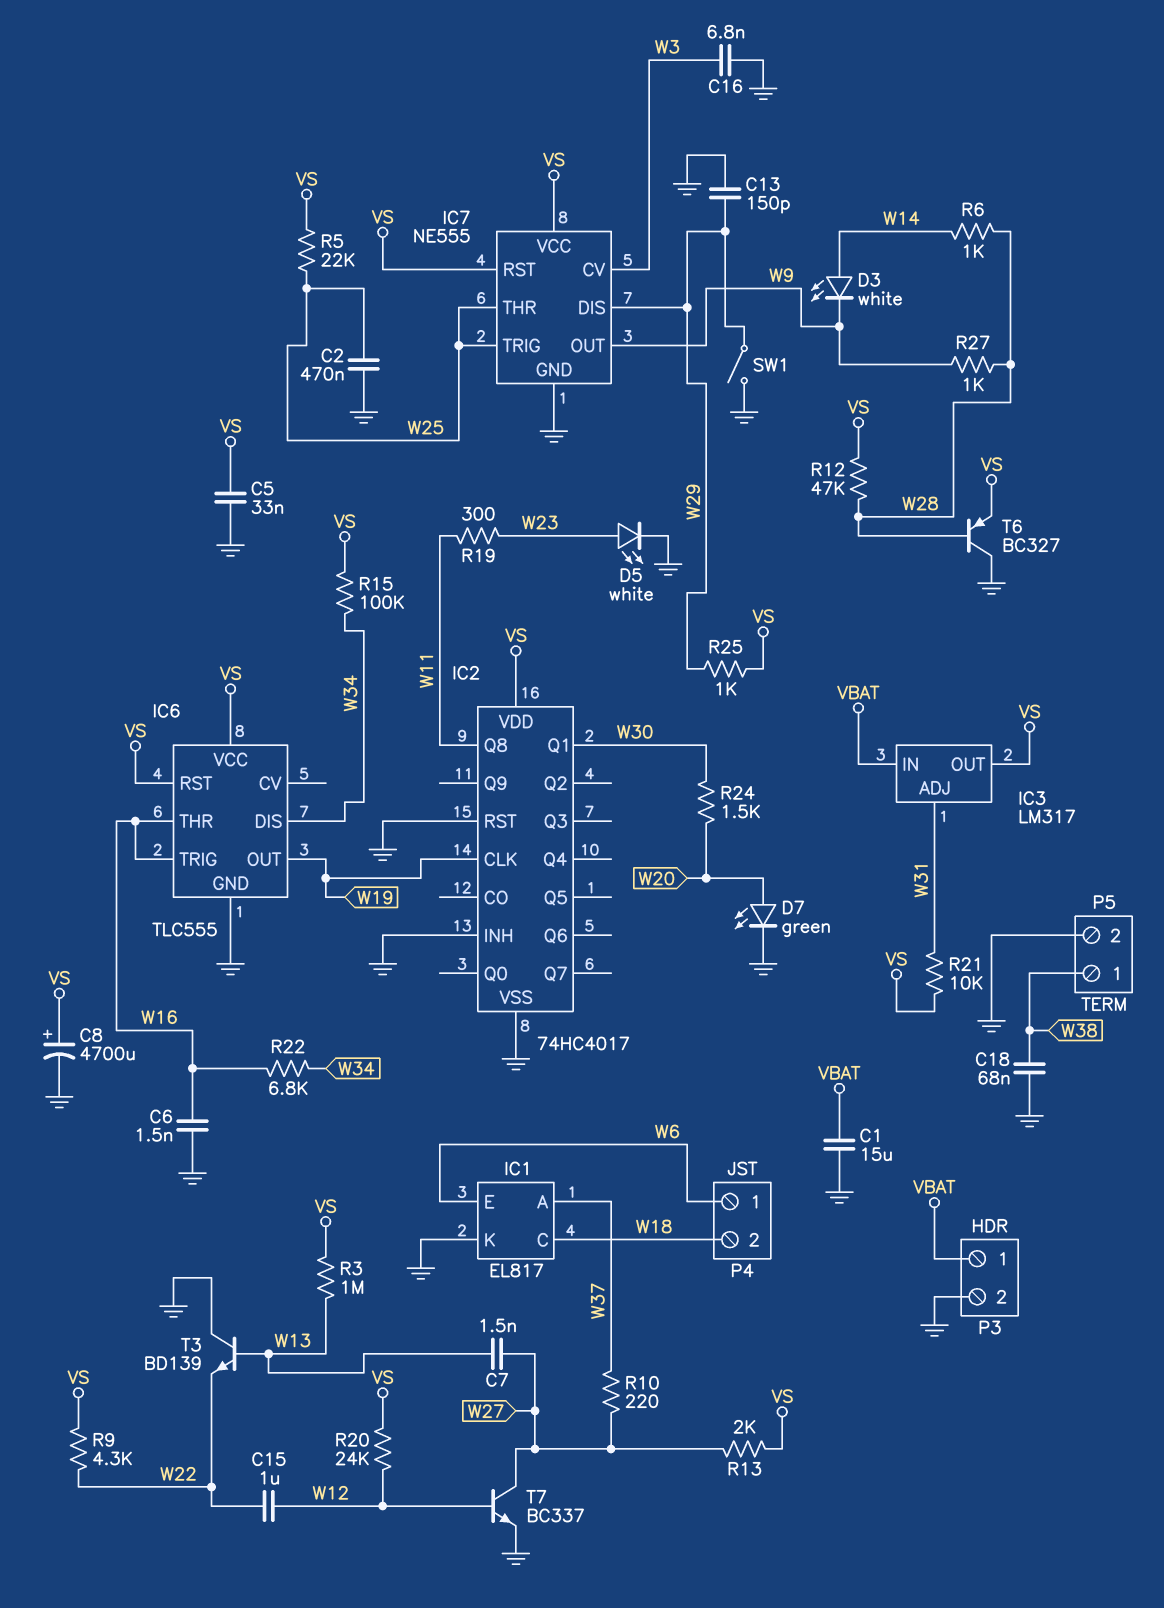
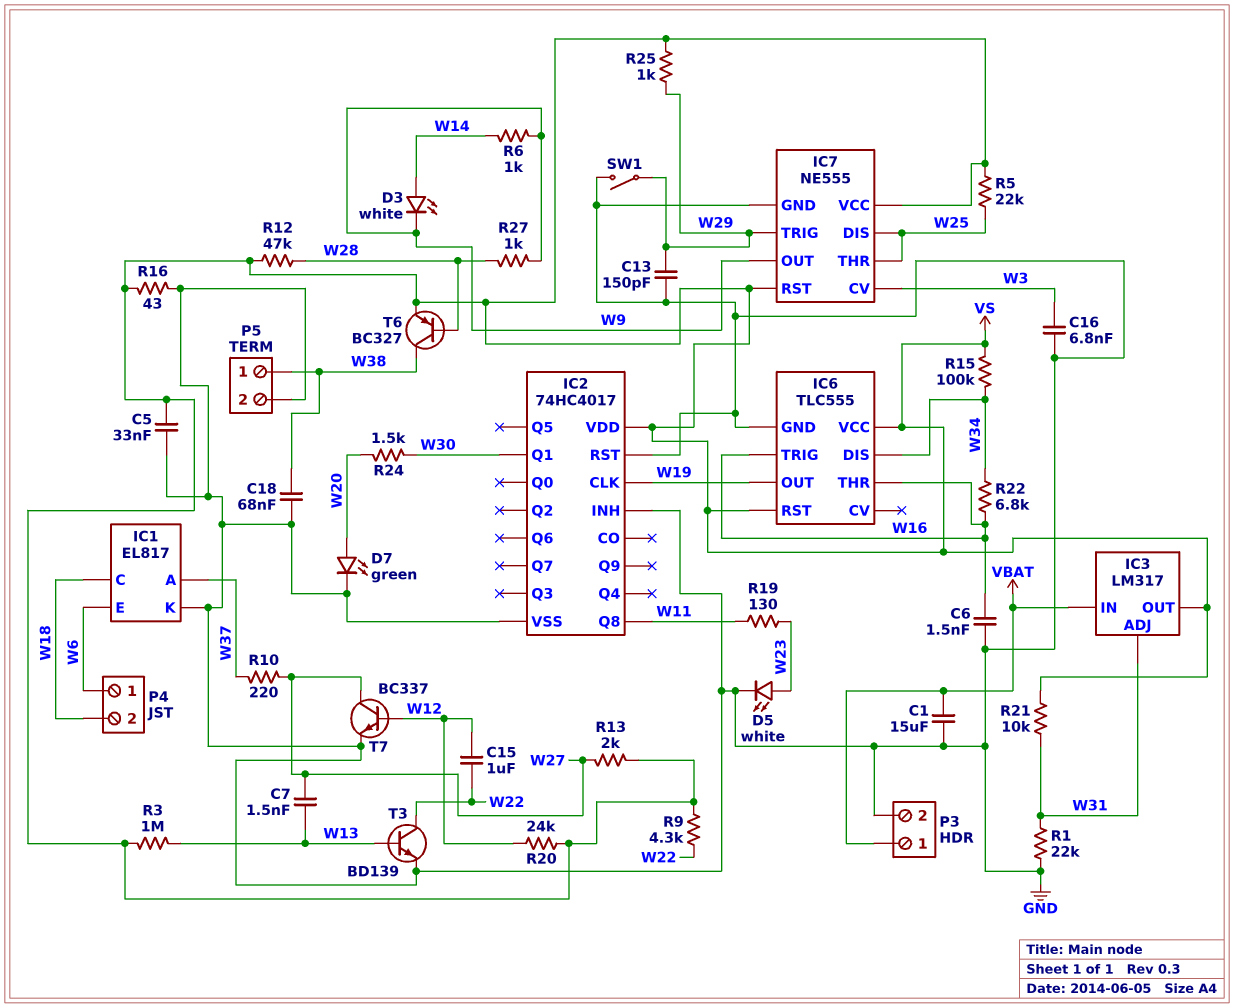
C2: 470nF (GND, W25) -> none
C8: 4700uF (plus VS, minus GND) -> none
IC7 pin DIS: W29 -> W25
IC7 pin TRIG: W25 -> W29
R1: none -> 22k (GND, W31)
R6: 1k (W14, W28) -> 1k (W9, W14)
R16: none -> 43 (GND, VS)
R19: 300 (W11, W23) -> 130 (W11, W23)
T3: NPN BD139 (B W13, C GND, E W22) -> NPN BD139 (B W13, C W22, E GND)
T6: PNP BC327 (B W28, C GND, E VS) -> PNP BC327 (B W28, C W38, E VS)

